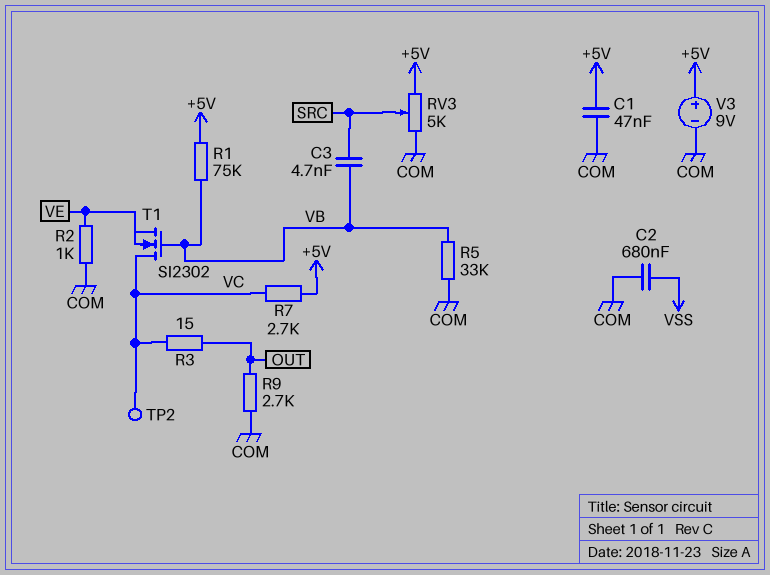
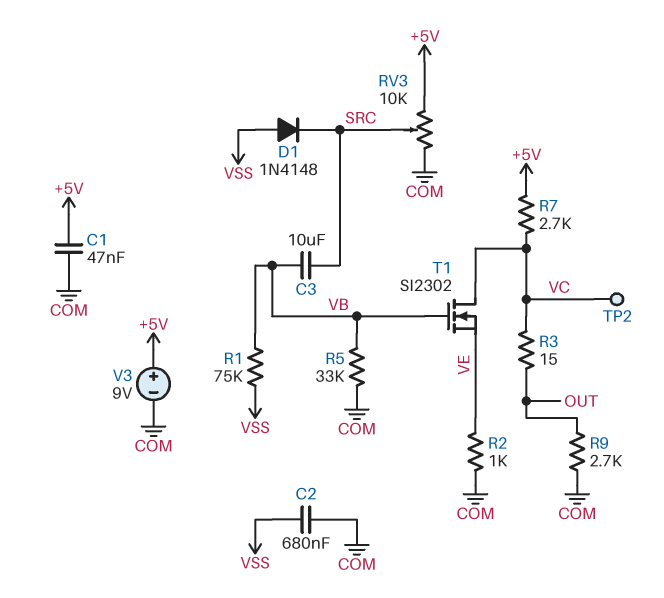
C3: 4.7nF (SRC, VB) -> 10uF (SRC, VB)
D1: none -> diode 1N4148 (A VSS, K SRC)
R1: 75k (+5V, VB) -> 75k (VB, VSS)
RV3: 5k (+5V, COM, wiper SRC) -> 10k (+5V, COM, wiper SRC)

